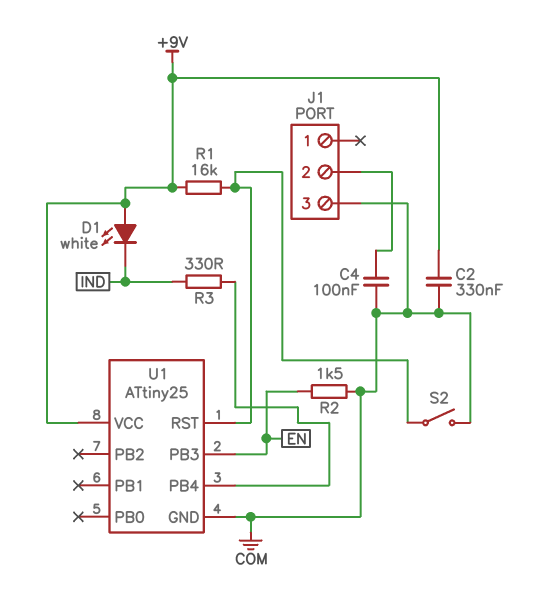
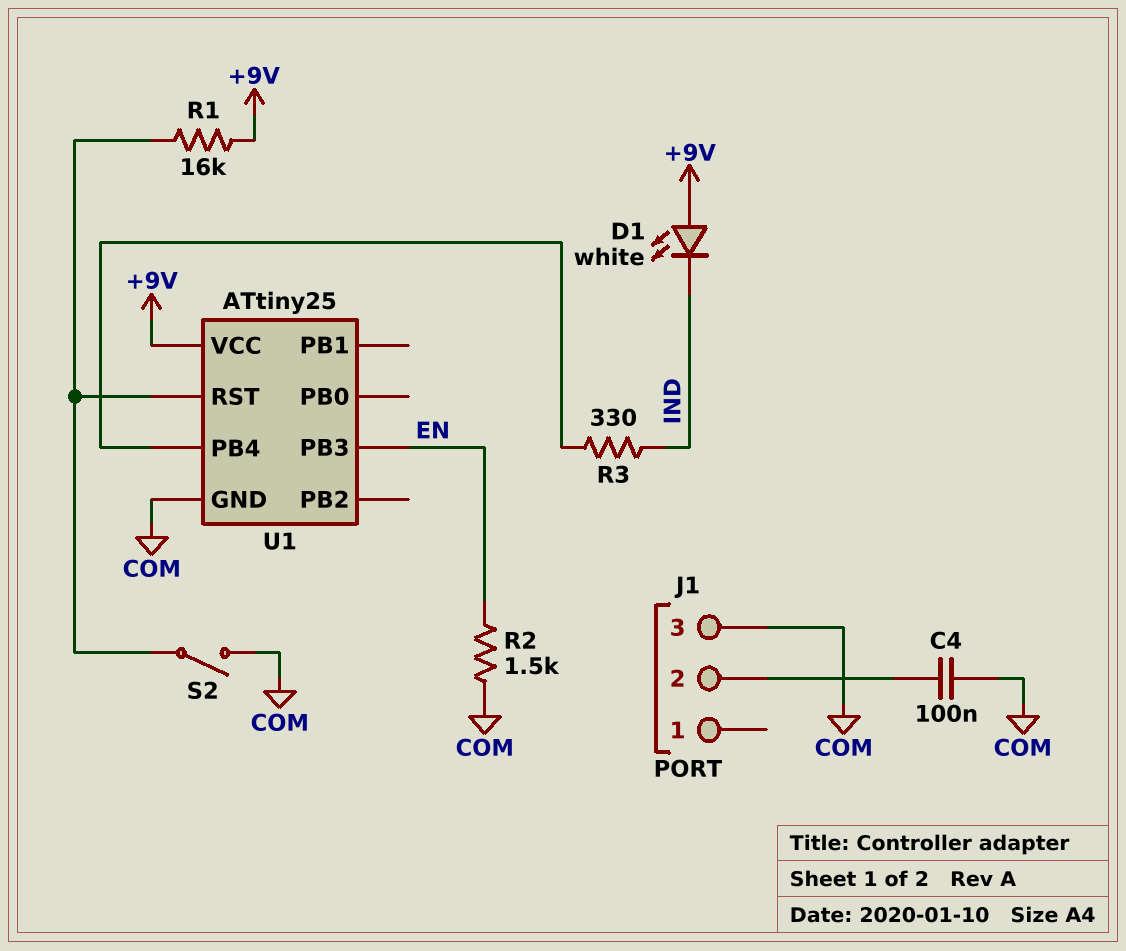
C2: 330nF (+9V, COM) -> none

